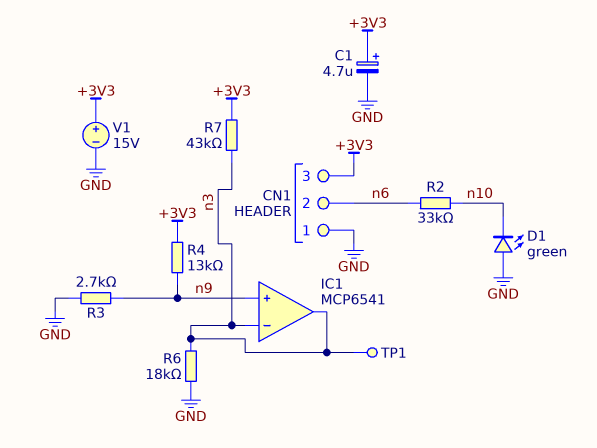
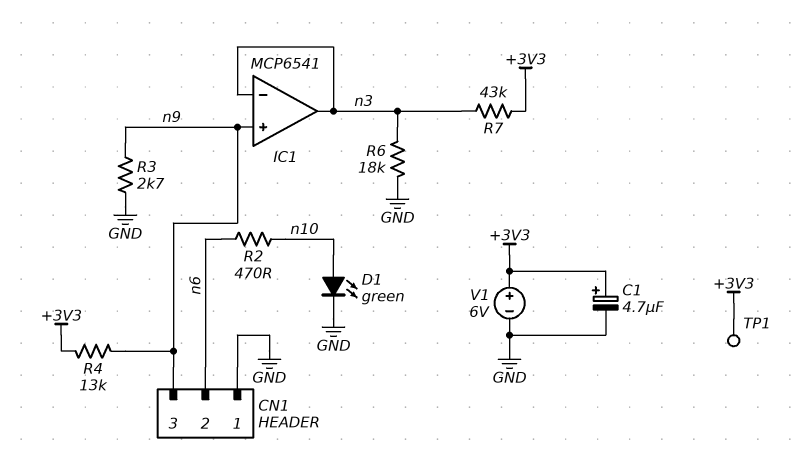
CN1 pin 3: +3V3 -> n9
D1: LED green (A GND, K n10) -> LED green (A n10, K GND)
R2: 33k (n6, n10) -> 470 (n6, n10)
TP1: test point (n3) -> test point (+3V3)
V1: 15V (plus +3V3, minus GND) -> 6V (plus +3V3, minus GND)

